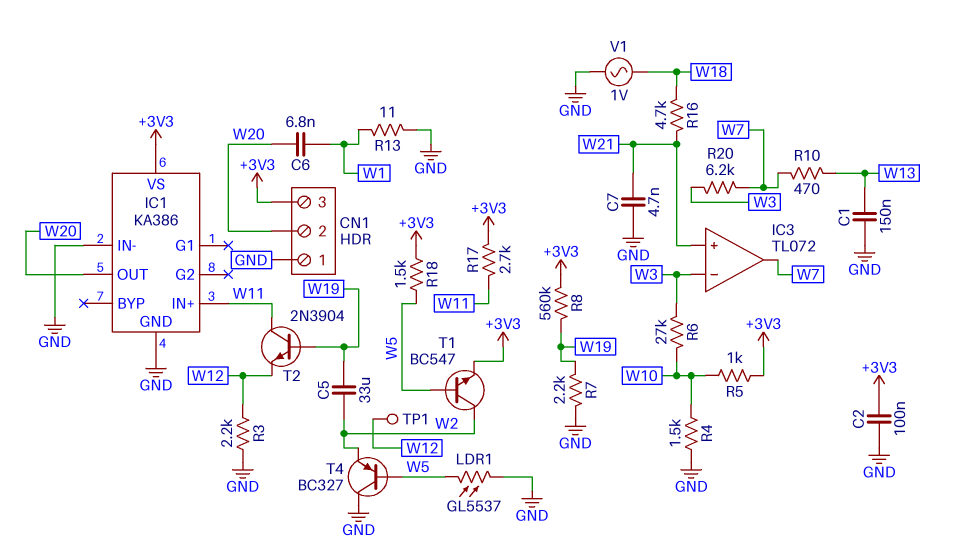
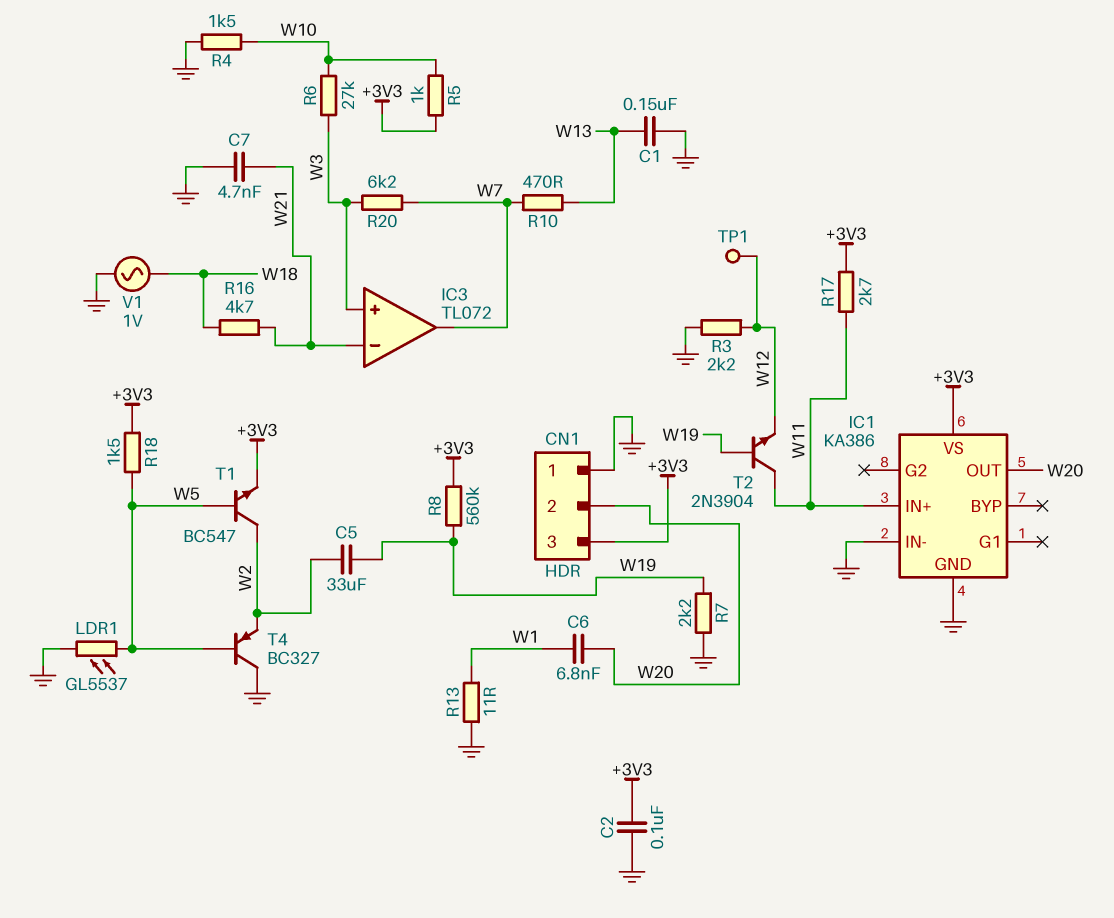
IC3 pin in+: W21 -> W3
IC3 pin in-: W3 -> W21

